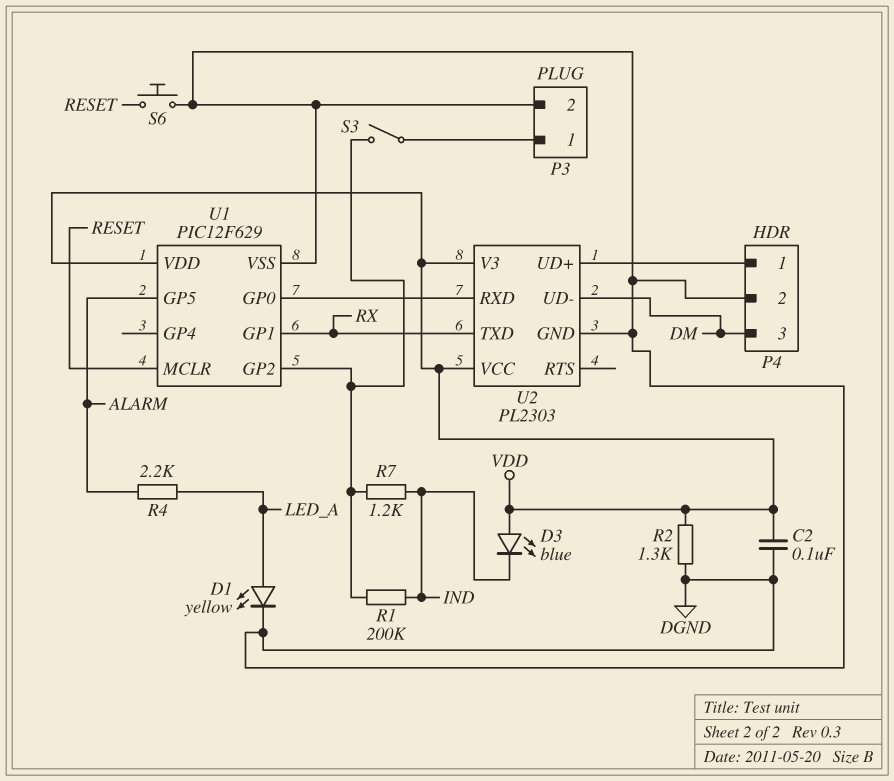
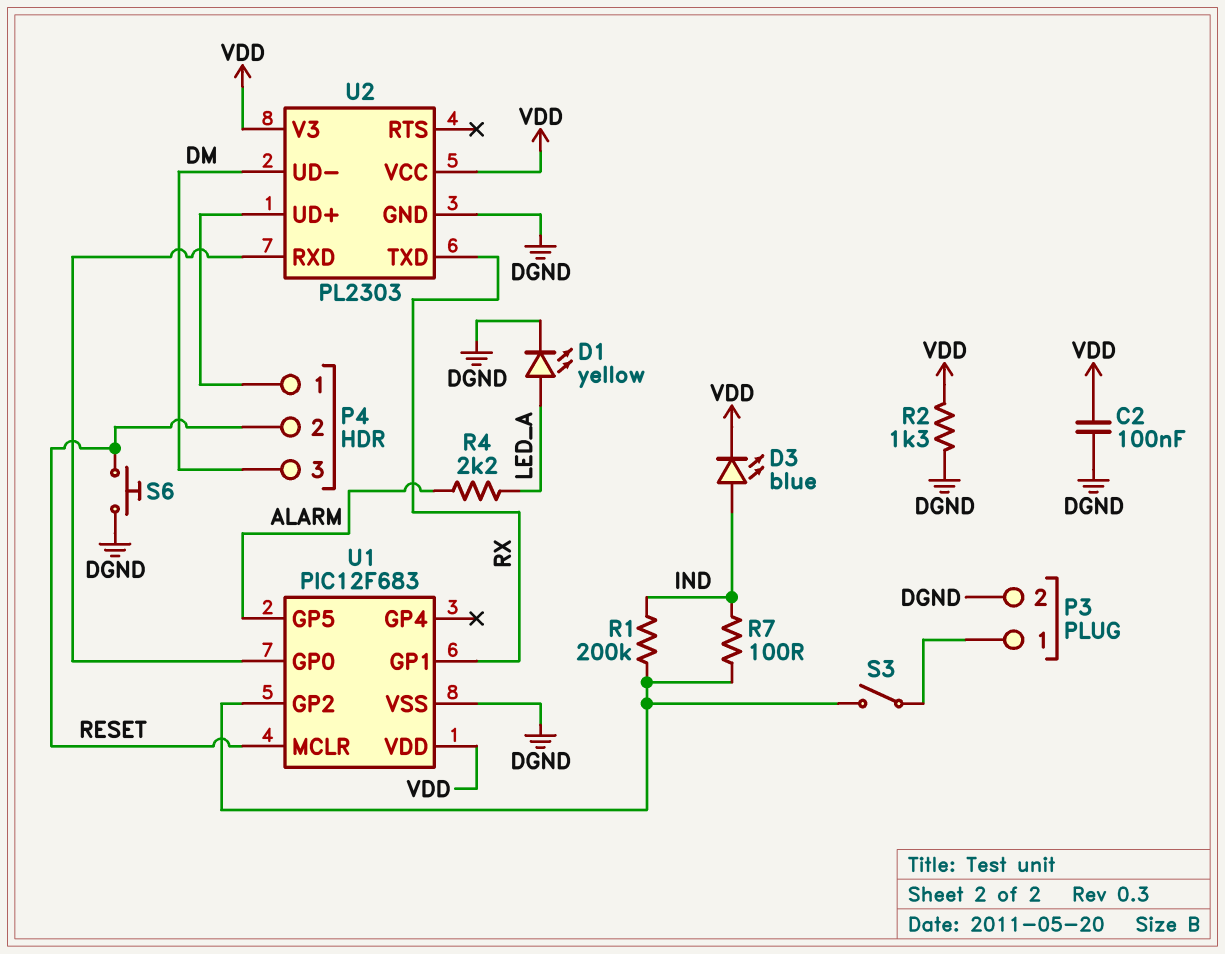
D3: LED blue (A VDD, K IND) -> LED blue (A IND, K VDD)
P4 pin 2: DGND -> RESET
R7: 1.2k (IND, U1/GP2) -> 100 (IND, U1/GP2)
U1: PIC12F629 -> PIC12F683

